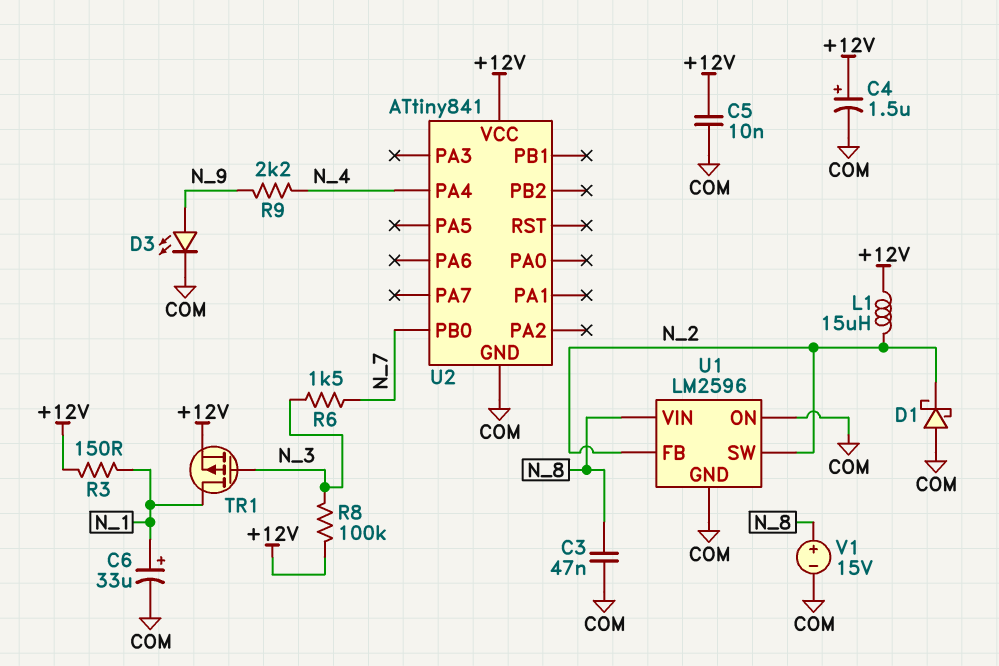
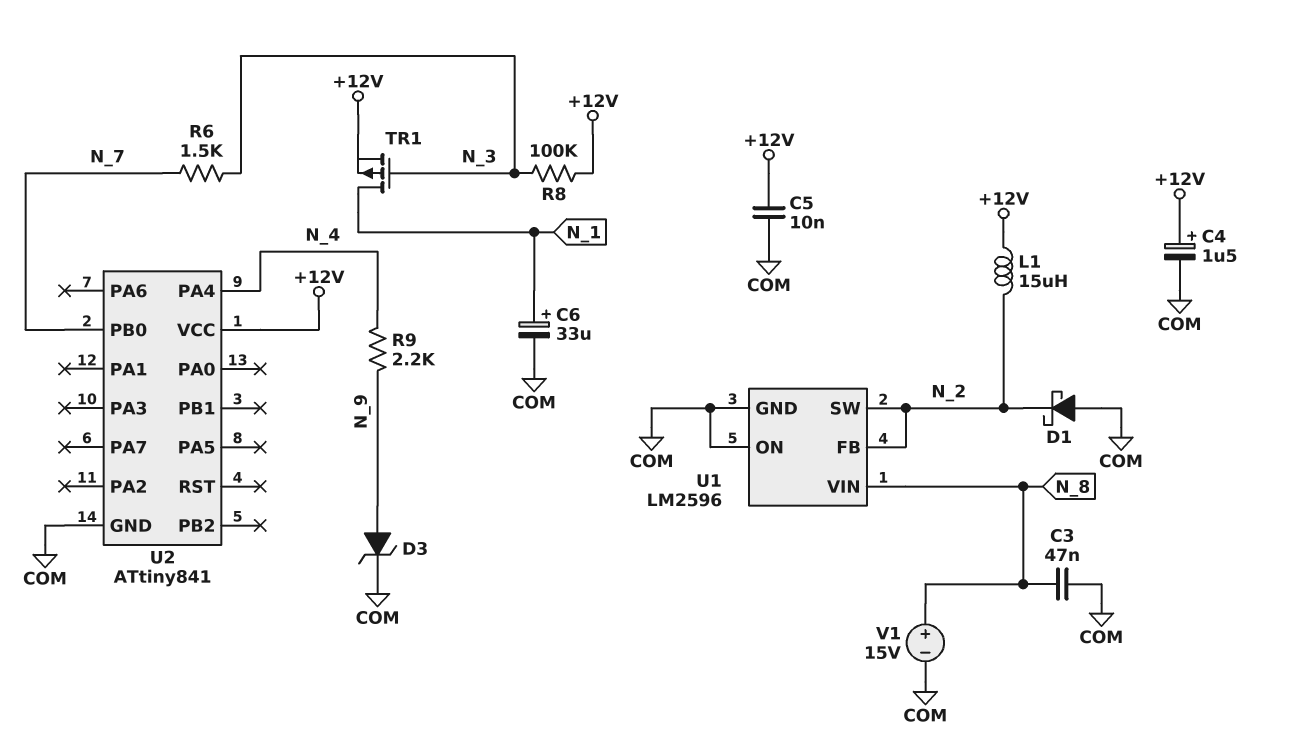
D3: LED (A N_9, K COM) -> zener (A N_9, K COM)
R3: 150 (+12V, N_1) -> none

